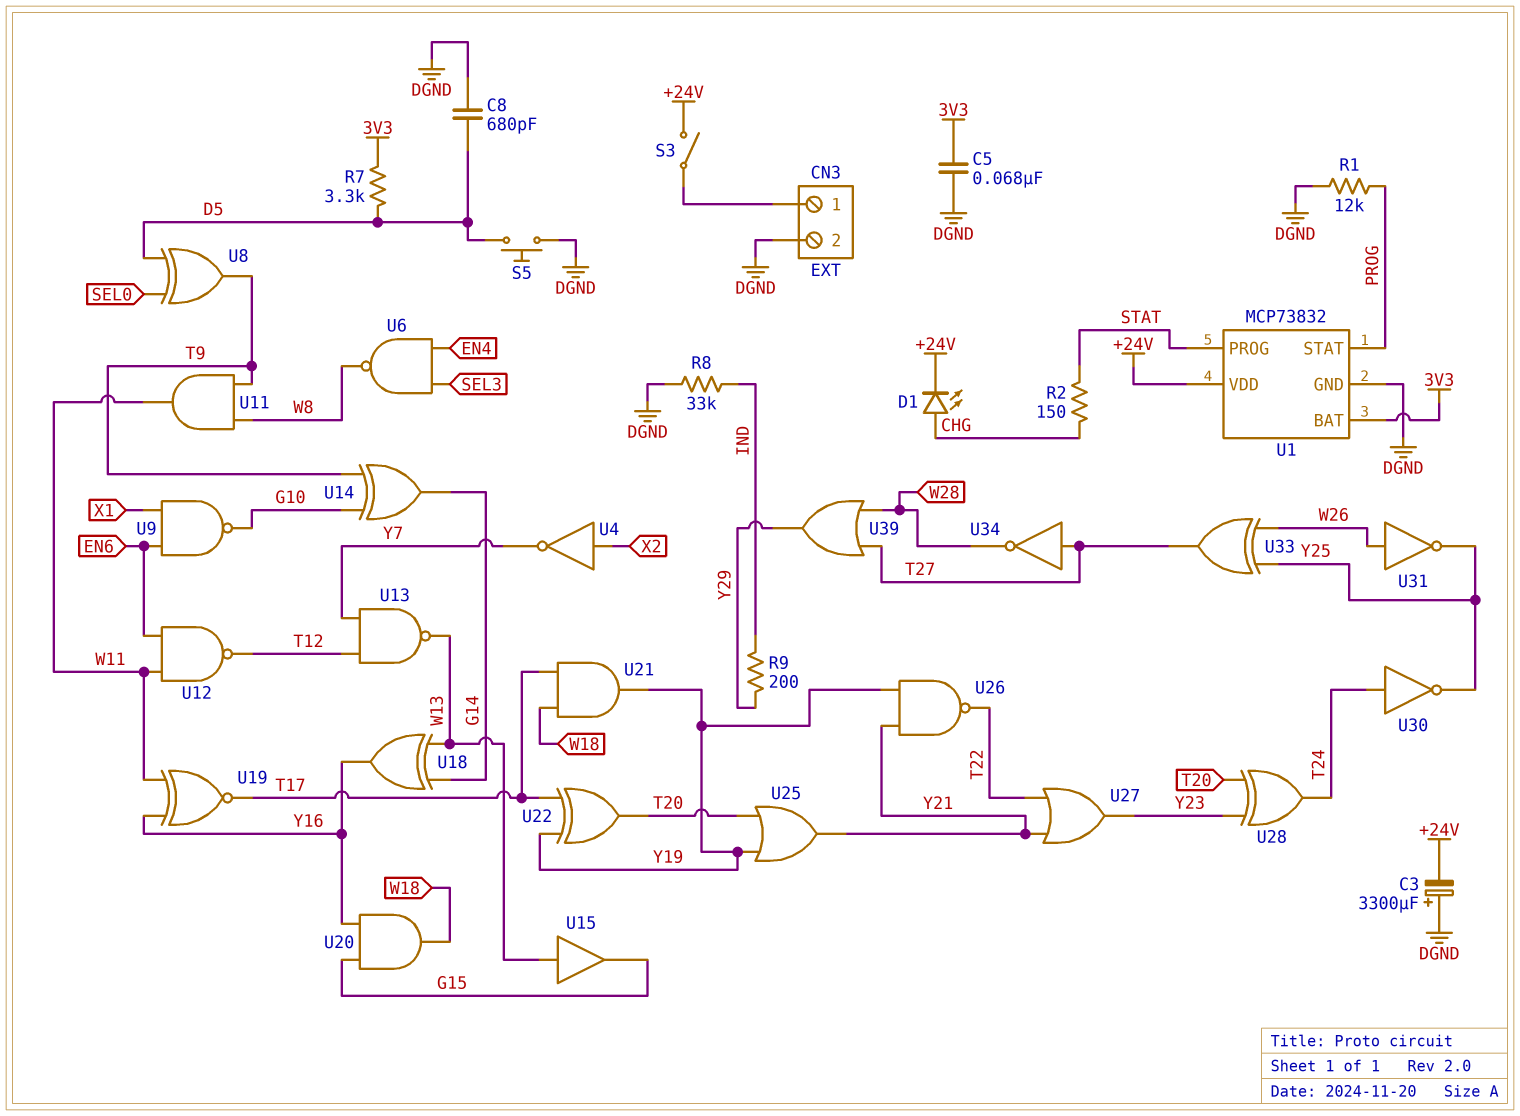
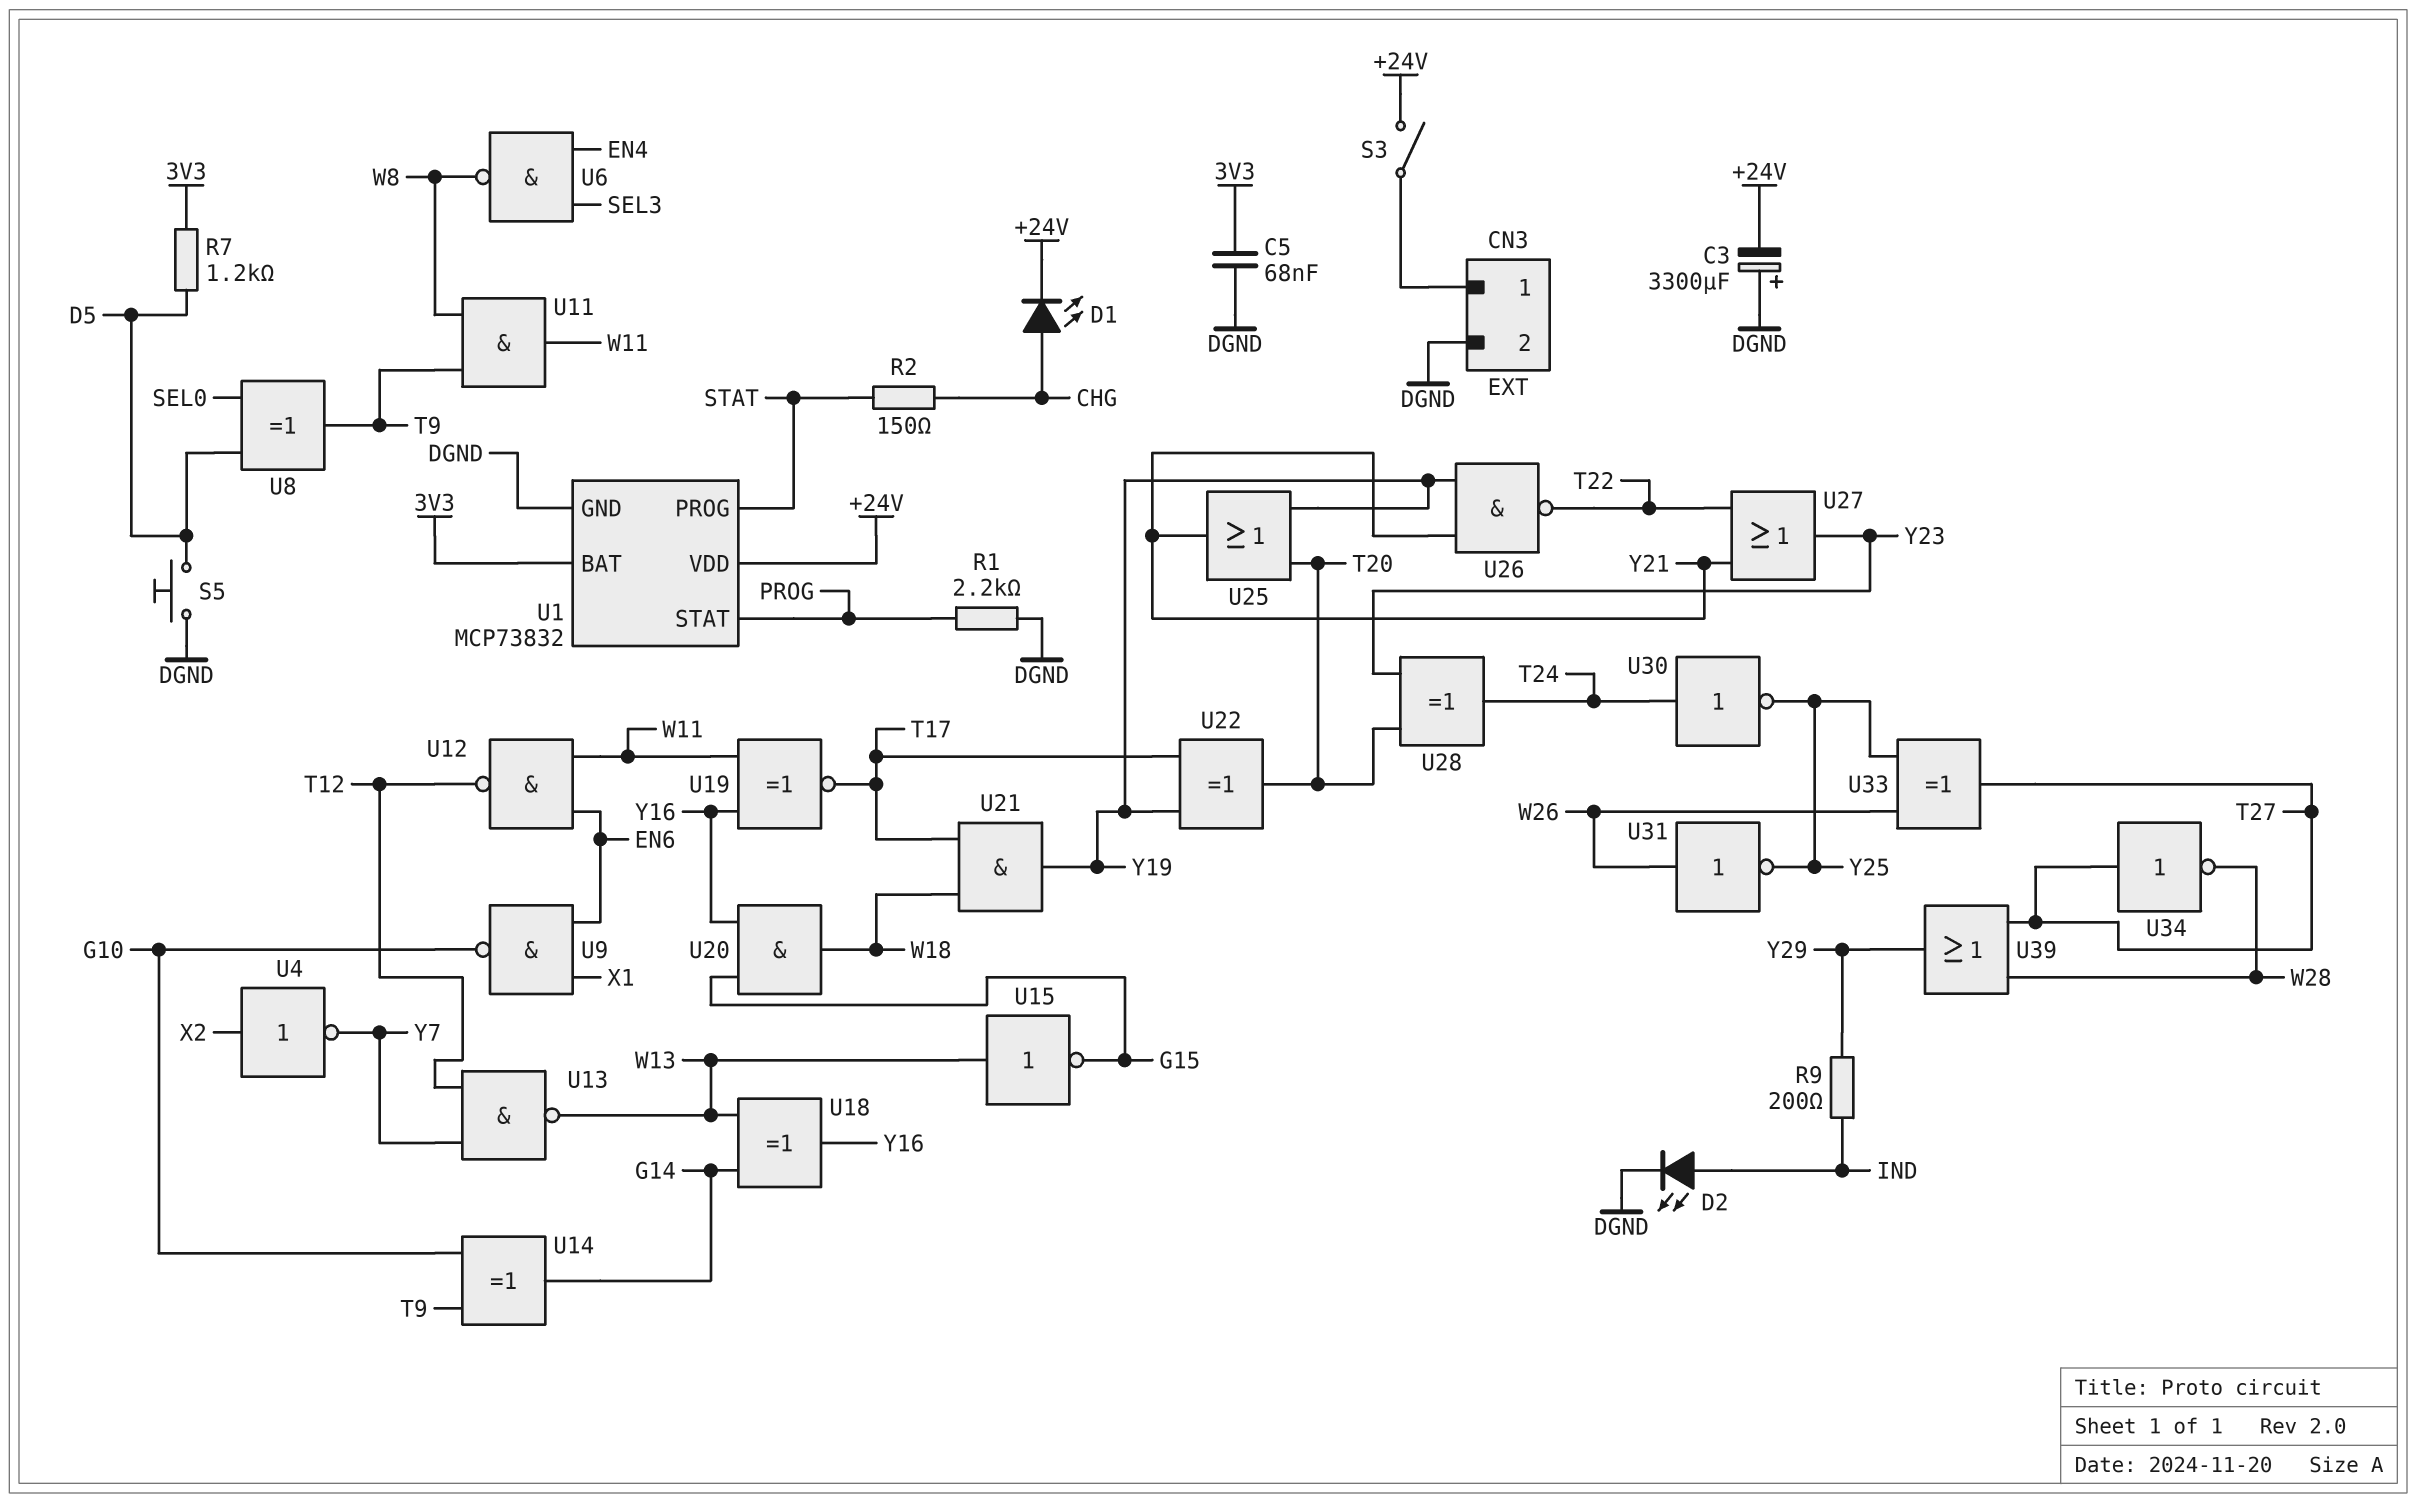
C8: 680pF (D5, DGND) -> none
D2: none -> LED (A IND, K DGND)
R1: 12k (DGND, PROG) -> 2.2k (DGND, PROG)
R7: 3.3k (3V3, D5) -> 1.2k (3V3, D5)
R8: 33k (DGND, IND) -> none
U15: buffer (in W13, out G15) -> NOT (in W13, out G15)

